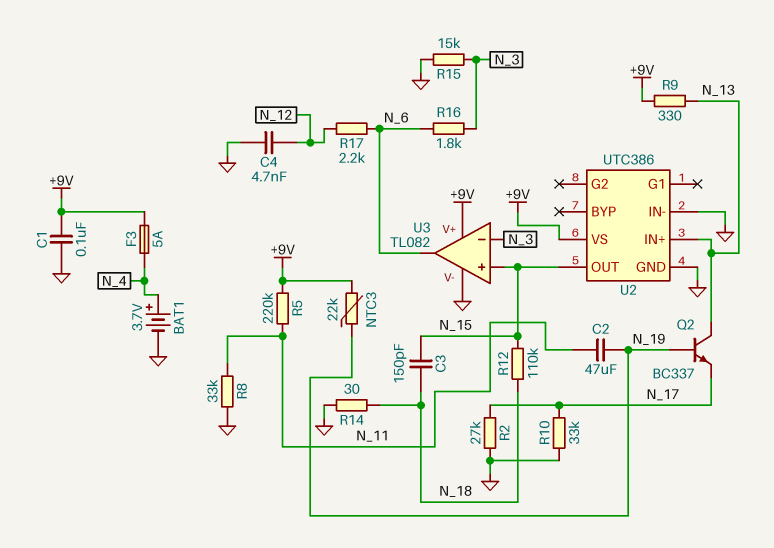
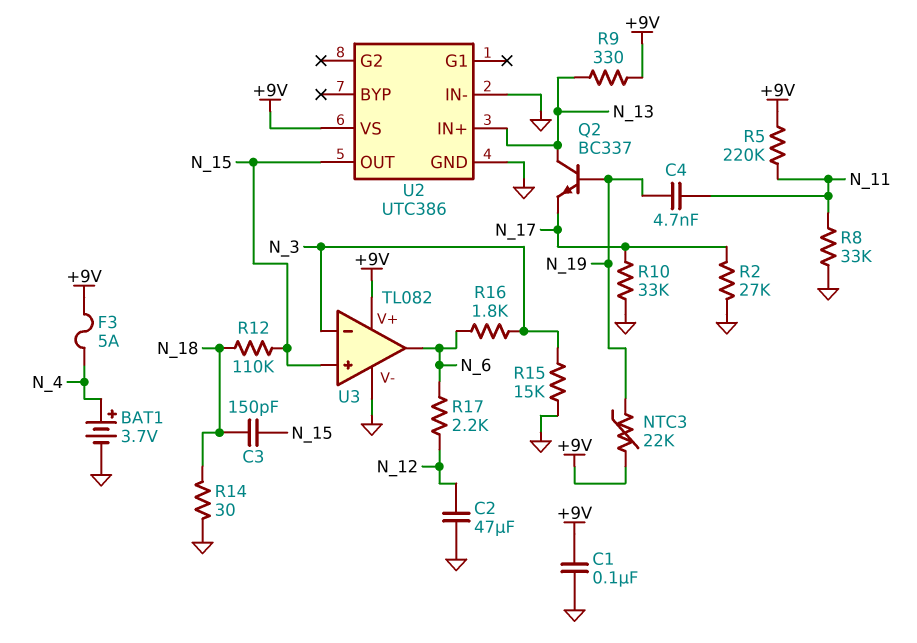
C2: 47uF (N_11, N_19) -> 47uF (GND, N_12)
C4: 4.7nF (GND, N_12) -> 4.7nF (N_11, N_19)

